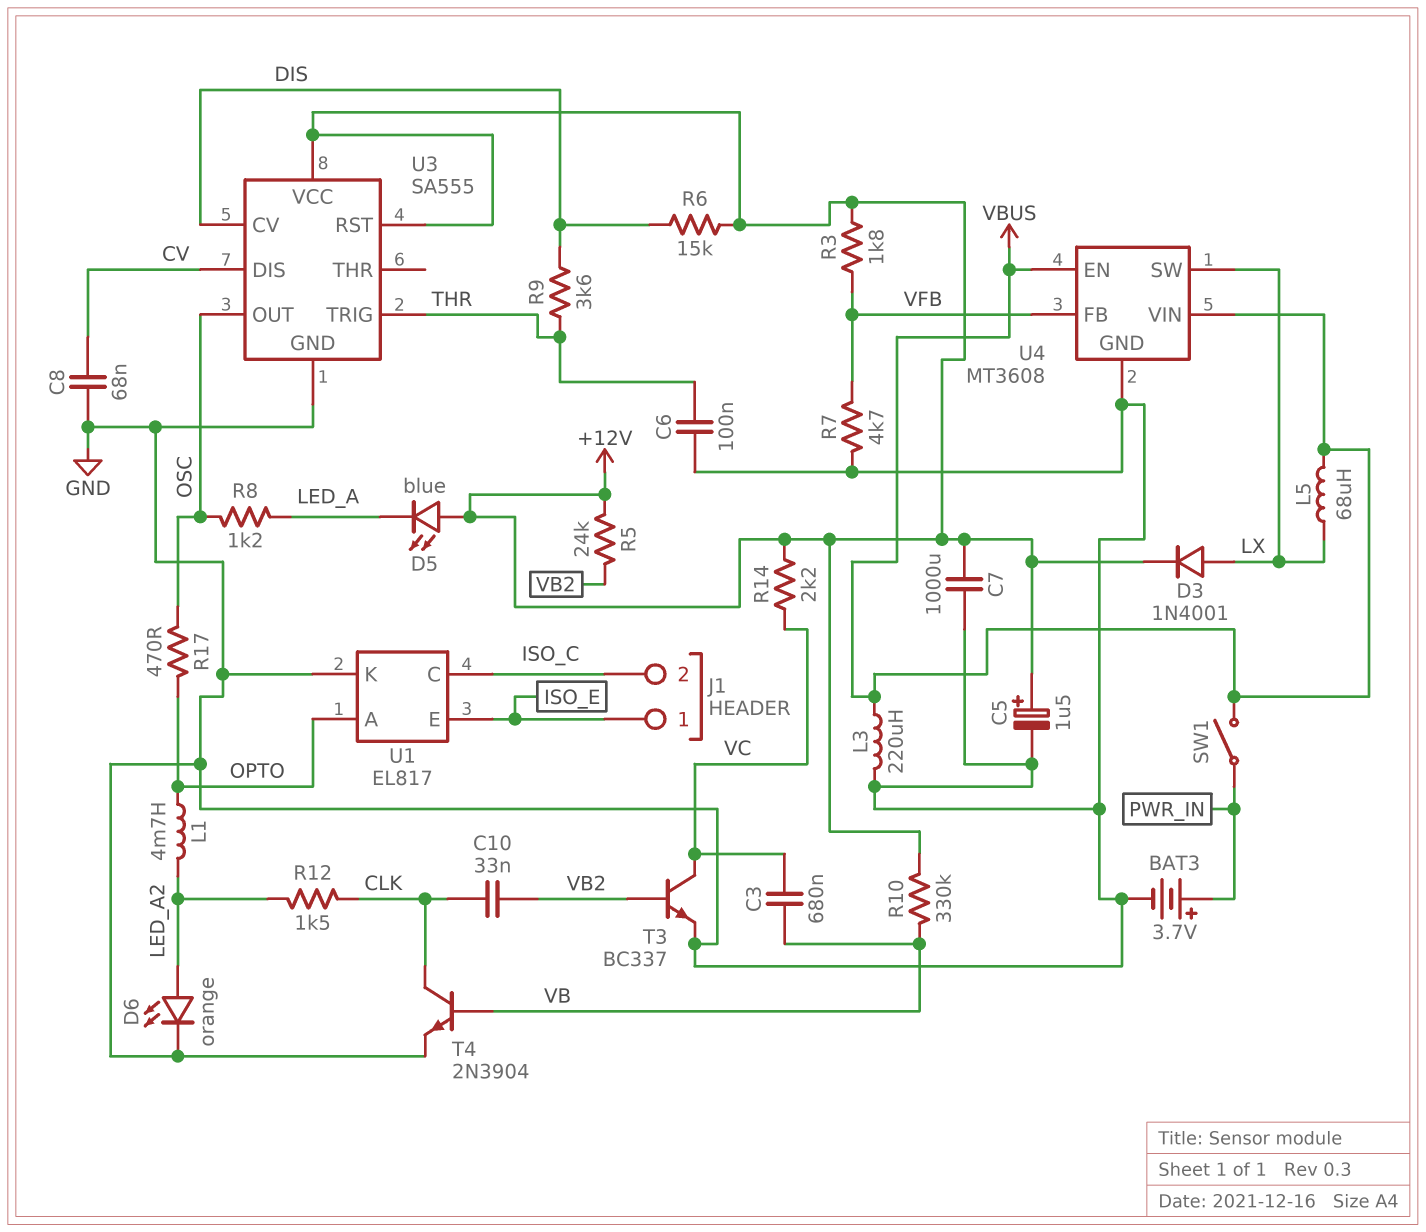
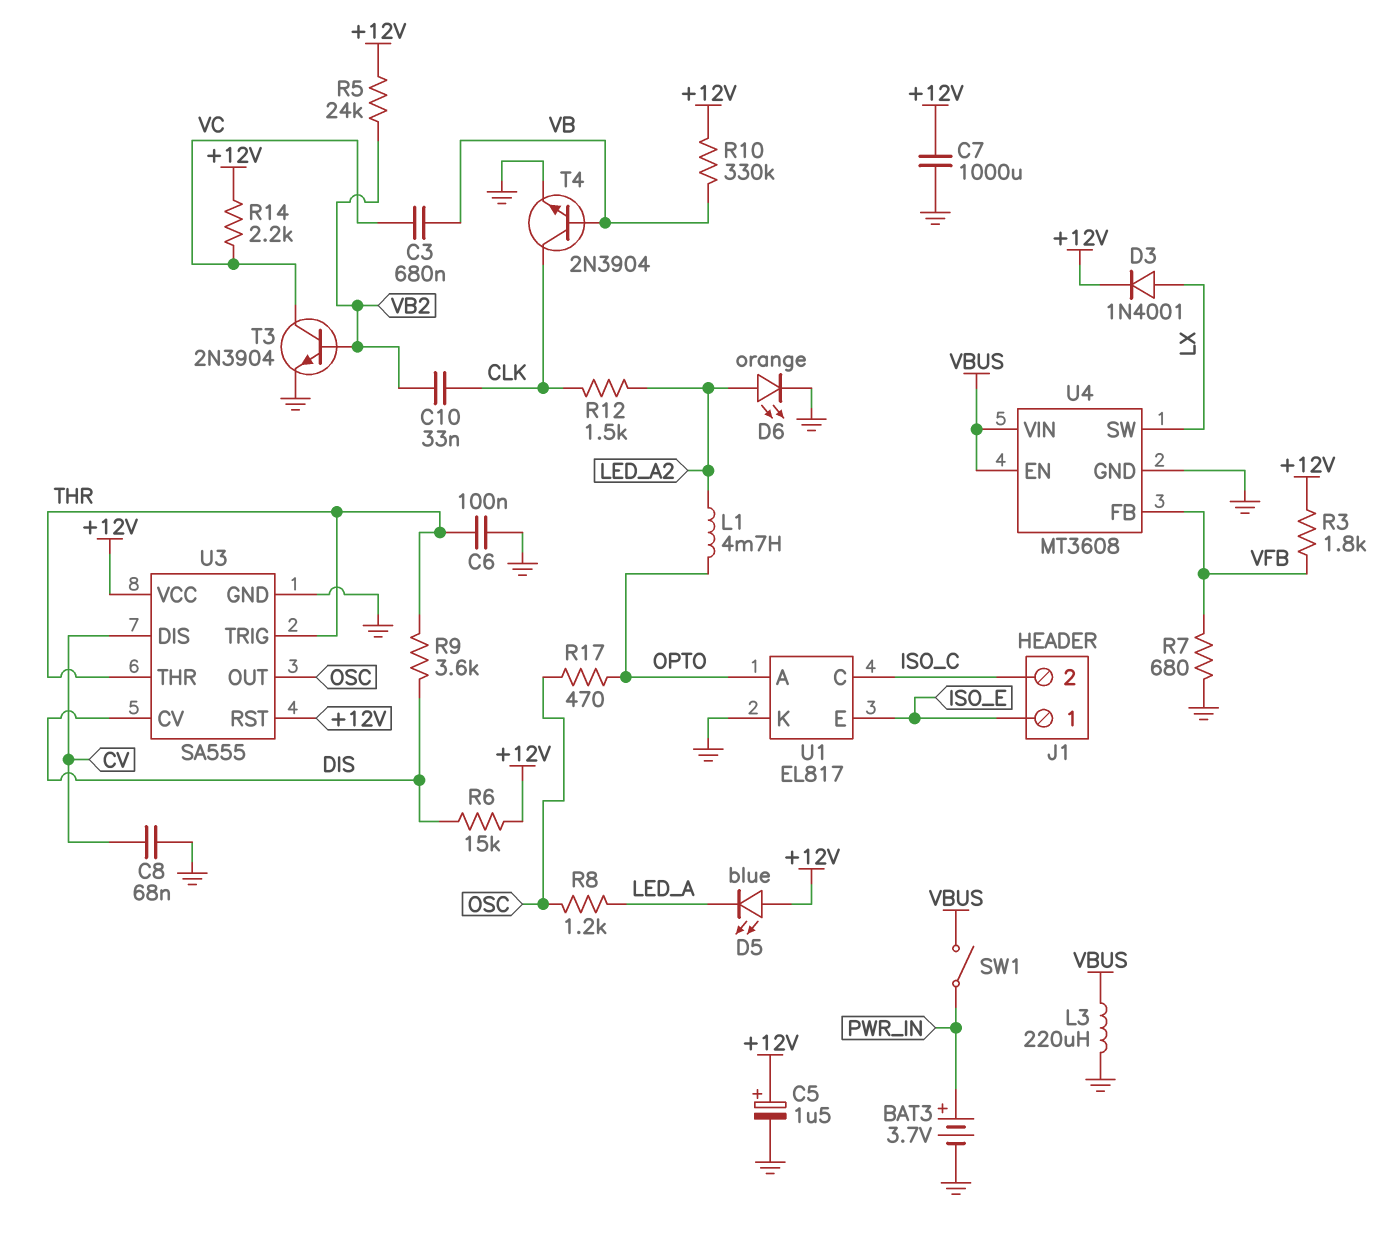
L5: 68uH (LX, VBUS) -> none
R7: 4.7k (GND, VFB) -> 680 (GND, VFB)
T3: NPN BC337 (B VB2, C VC, E GND) -> NPN 2N3904 (B VB2, C VC, E GND)
U3 pin THR: none -> THR

